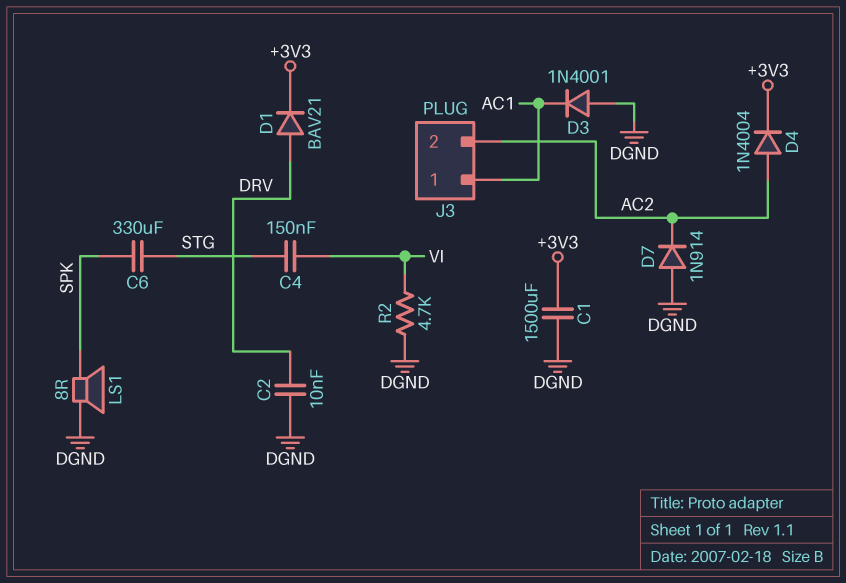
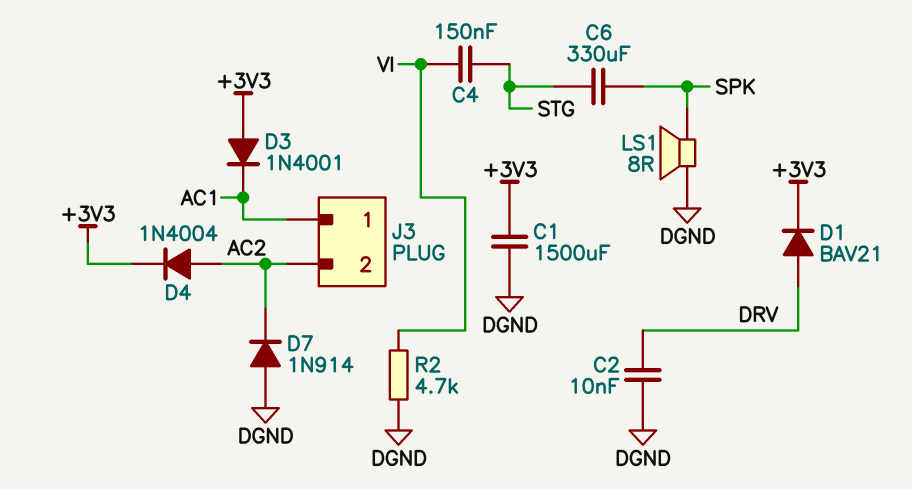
D3: diode 1N4001 (A DGND, K AC1) -> diode 1N4001 (A +3V3, K AC1)

